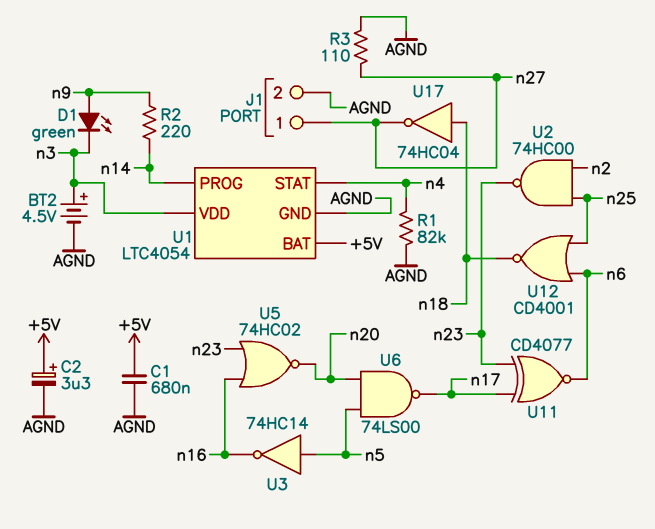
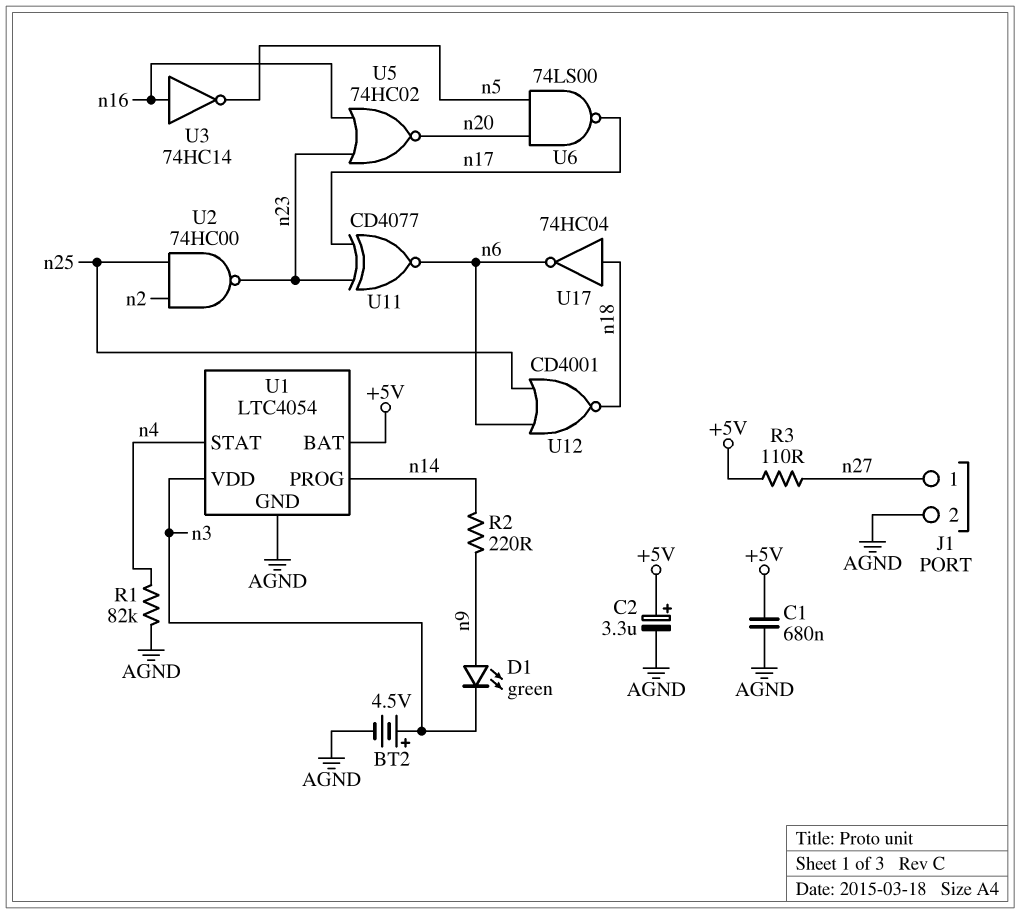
R3: 110 (AGND, n27) -> 110 (+5V, n27)
U3: NOT 74HC14 (in n5, out n16) -> NOT 74HC14 (in n16, out n5)
U17: NOT 74HC04 (in n18, out n27) -> NOT 74HC04 (in n18, out n6)

